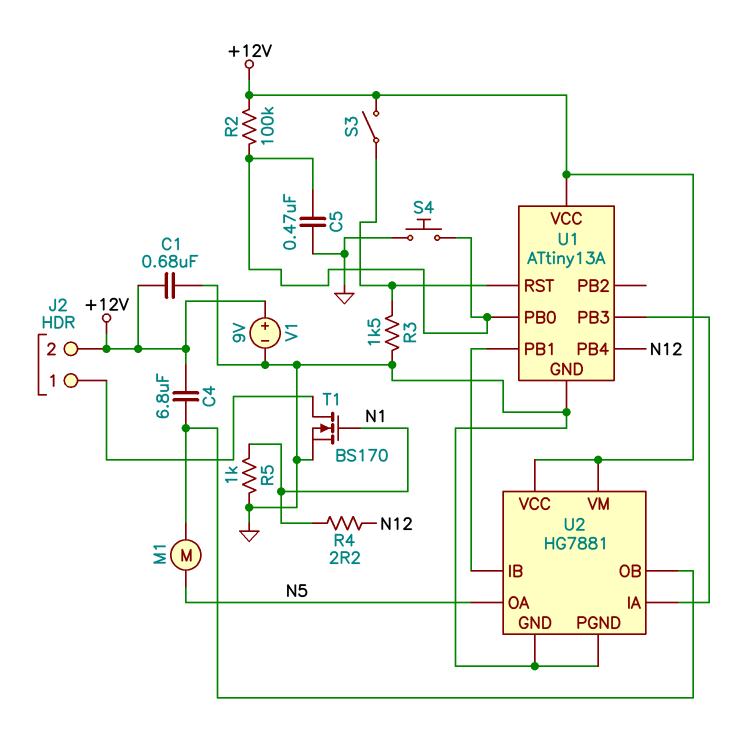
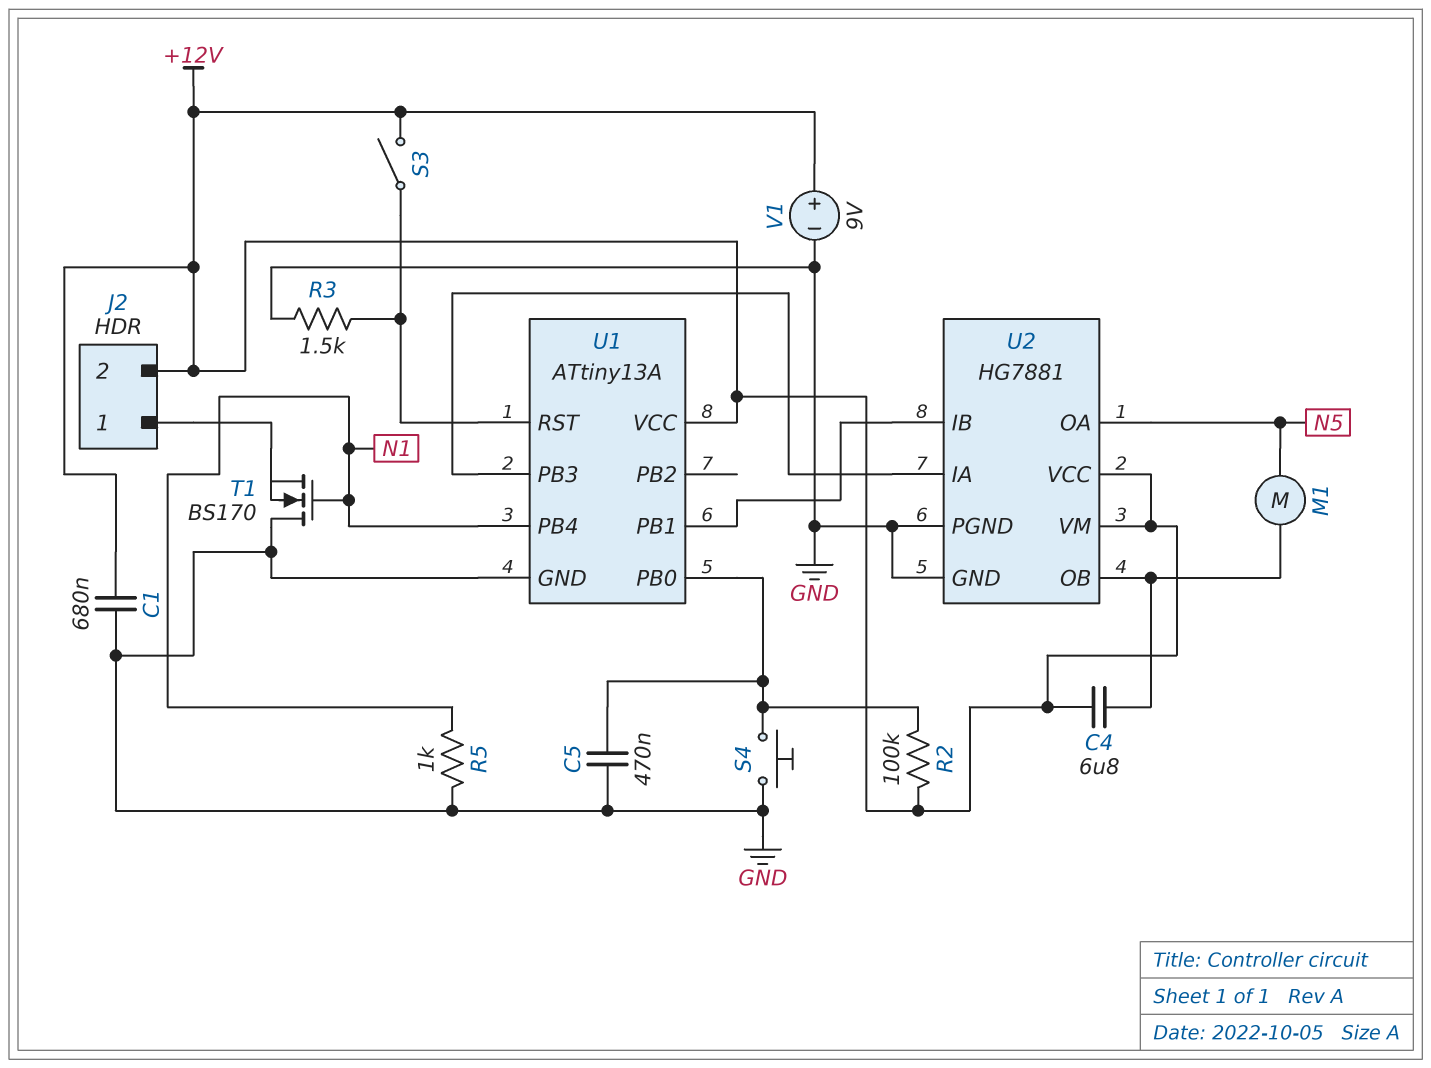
R4: 2.2 (N1, N12) -> none
T1: NMOS BS170 (G N1, D J2/1, S GND) -> NMOS BS170 (G N1, D GND, S J2/1)
U1 pin PB4: N12 -> N1

